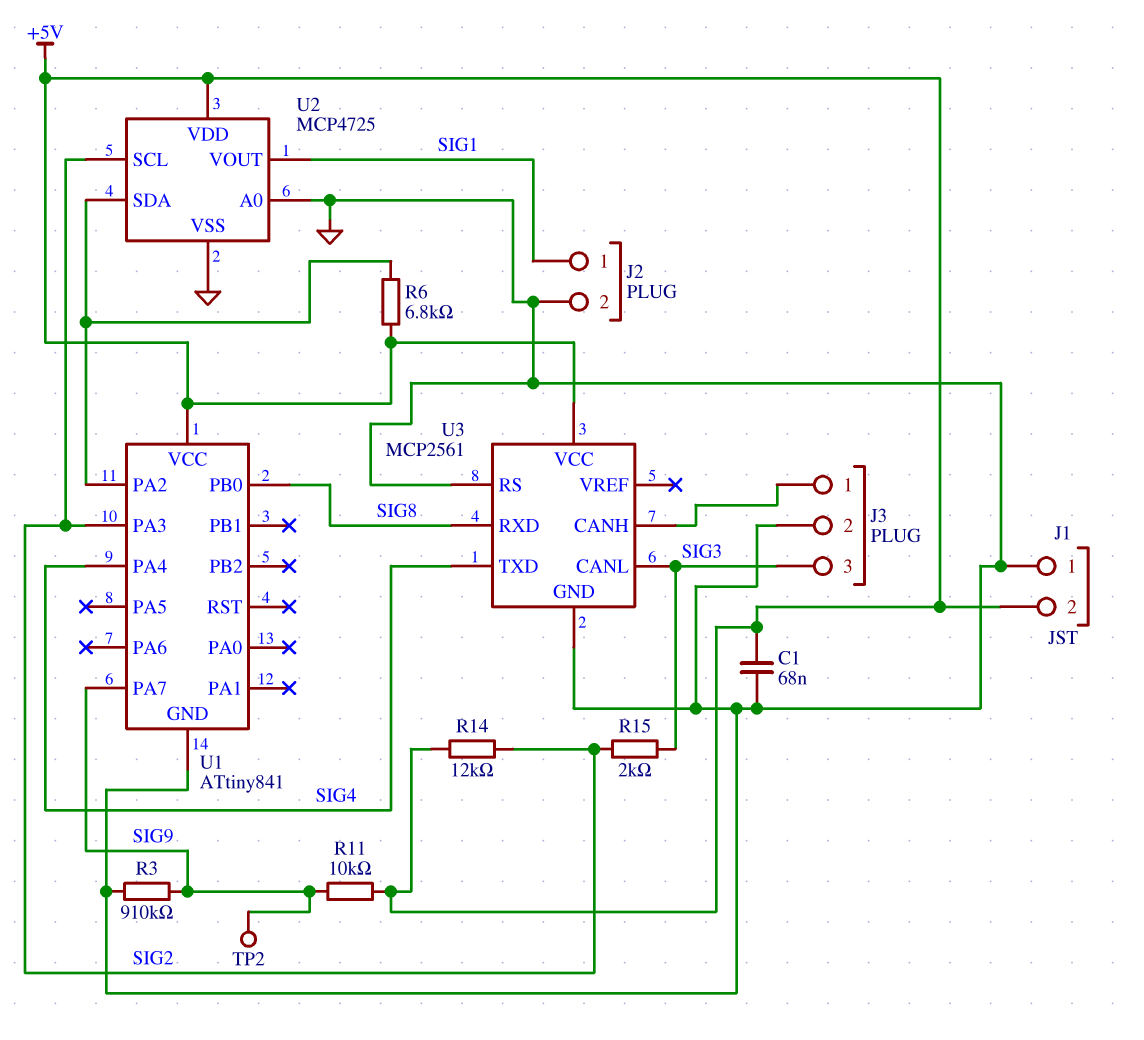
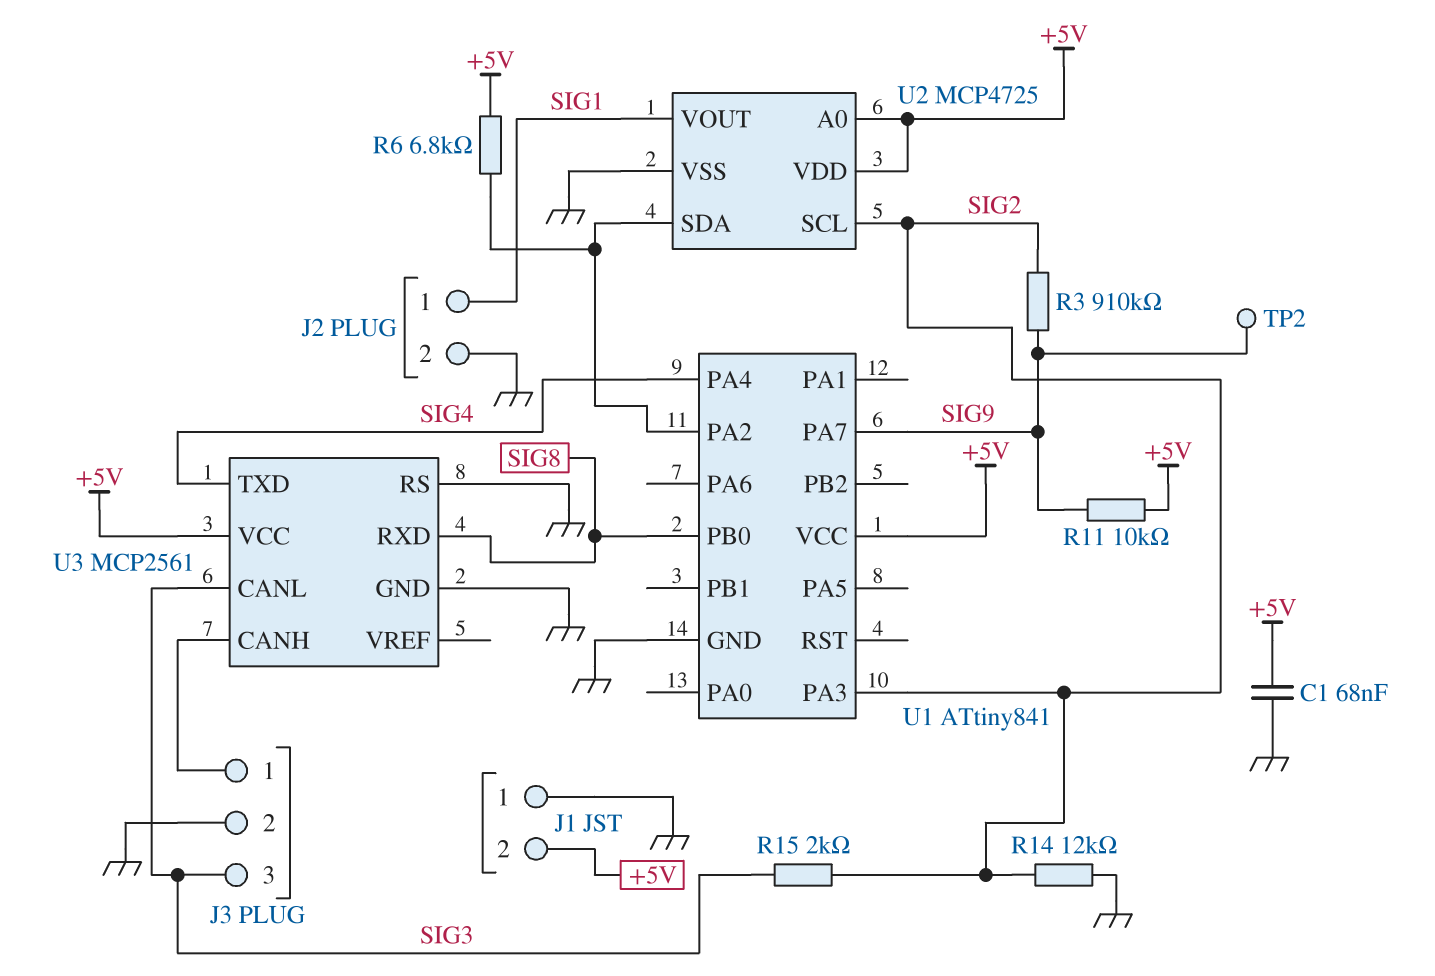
R3: 910k (GND, SIG9) -> 910k (SIG2, SIG9)
R14: 12k (+5V, SIG2) -> 12k (GND, SIG2)
U2 pin A0: GND -> +5V

